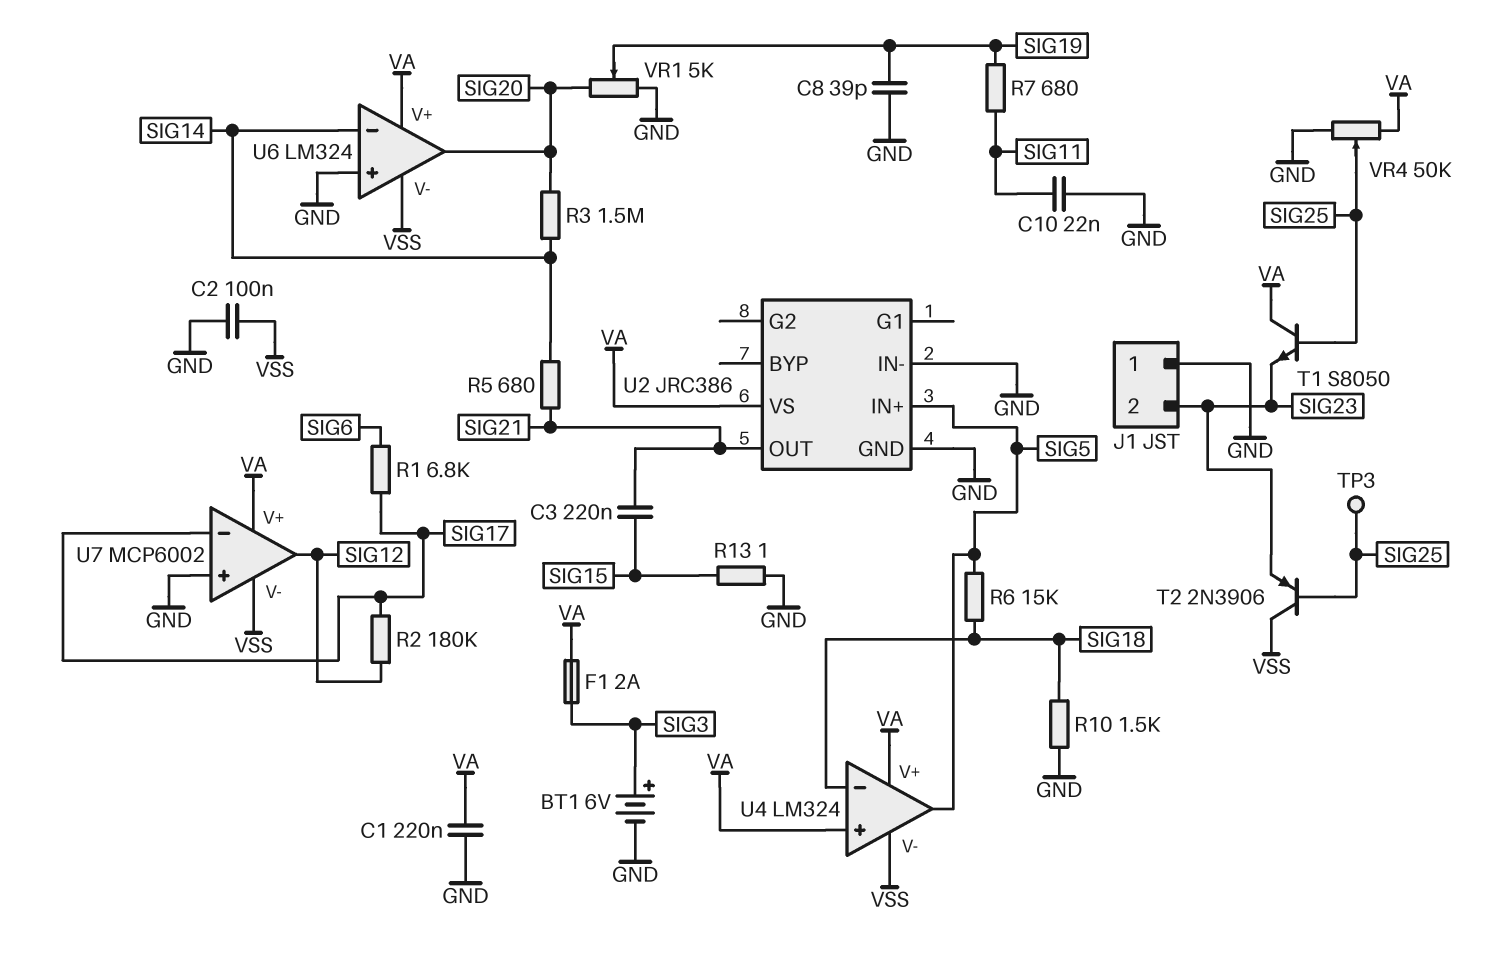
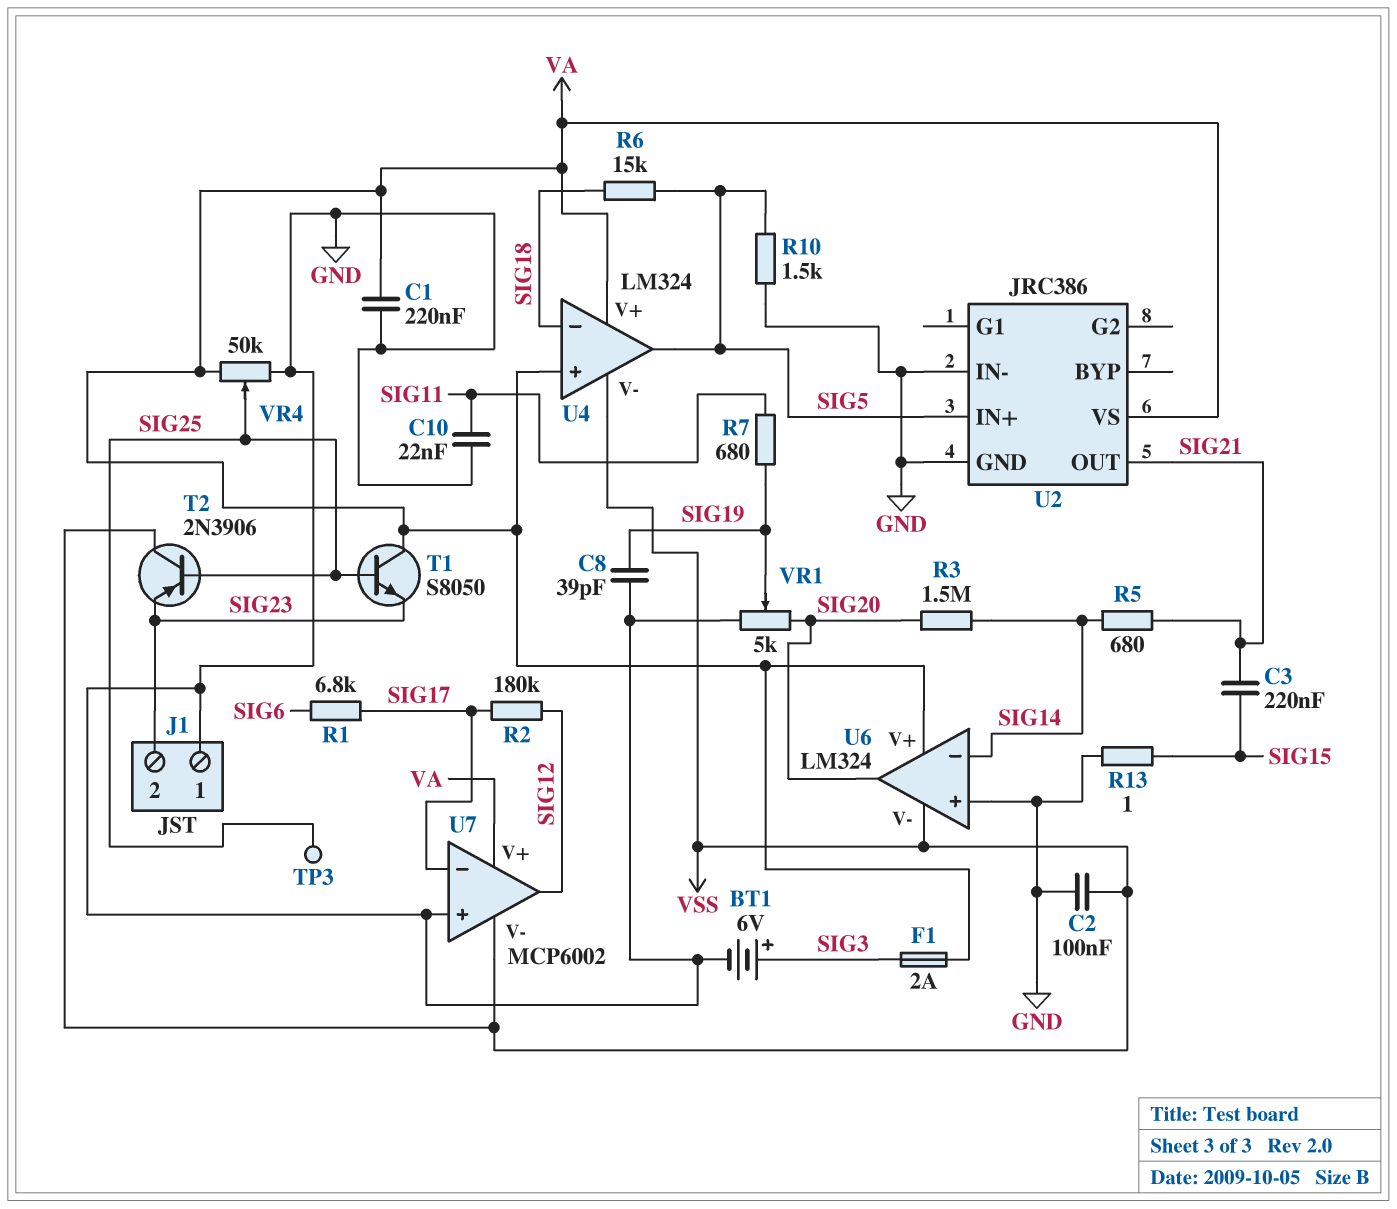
R10: 1.5k (GND, SIG18) -> 1.5k (GND, SIG5)

